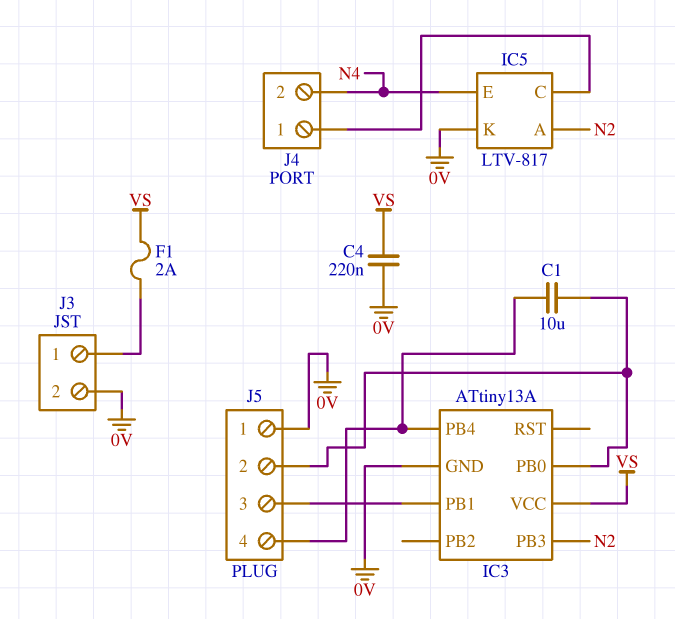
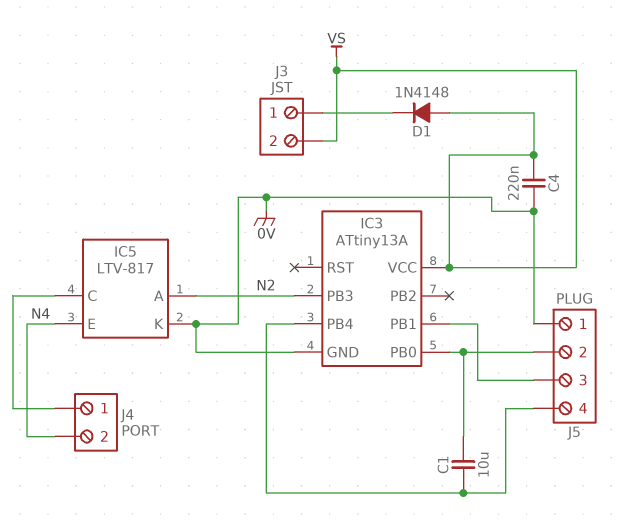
D1: none -> diode 1N4148 (A VS, K J3/1)
F1: 2A (J3/1, VS) -> none
J3 pin 2: 0V -> VS

